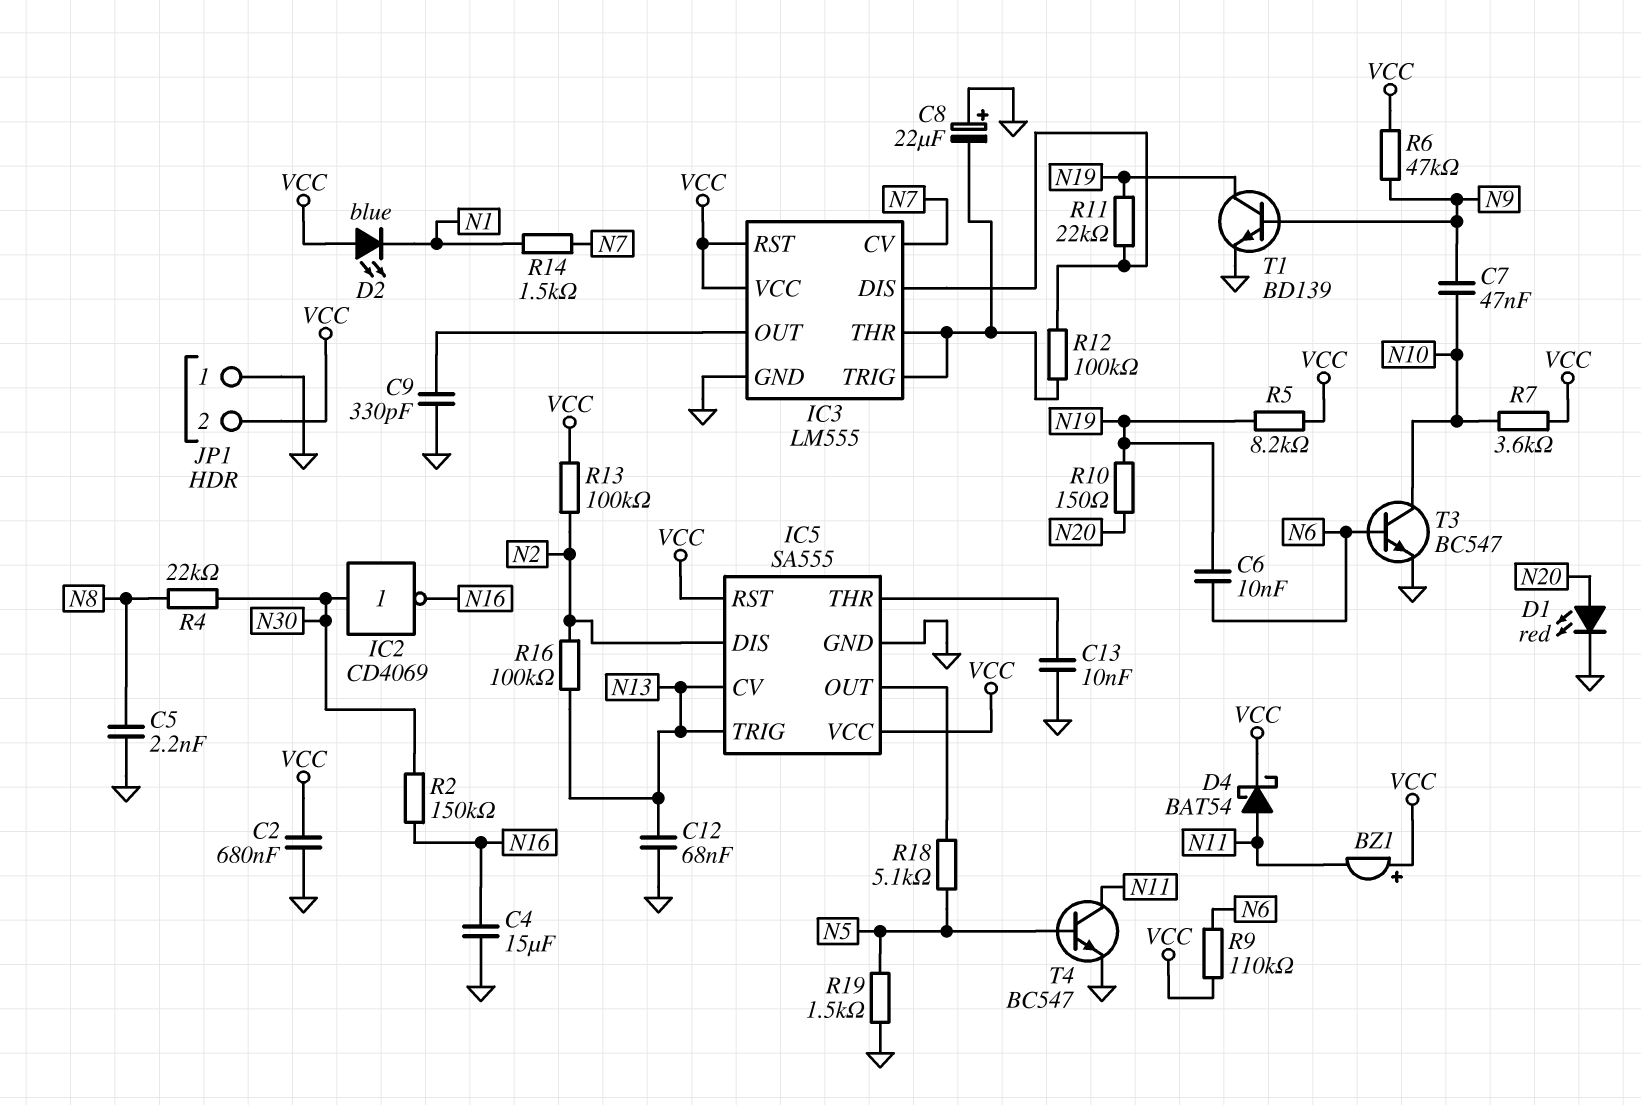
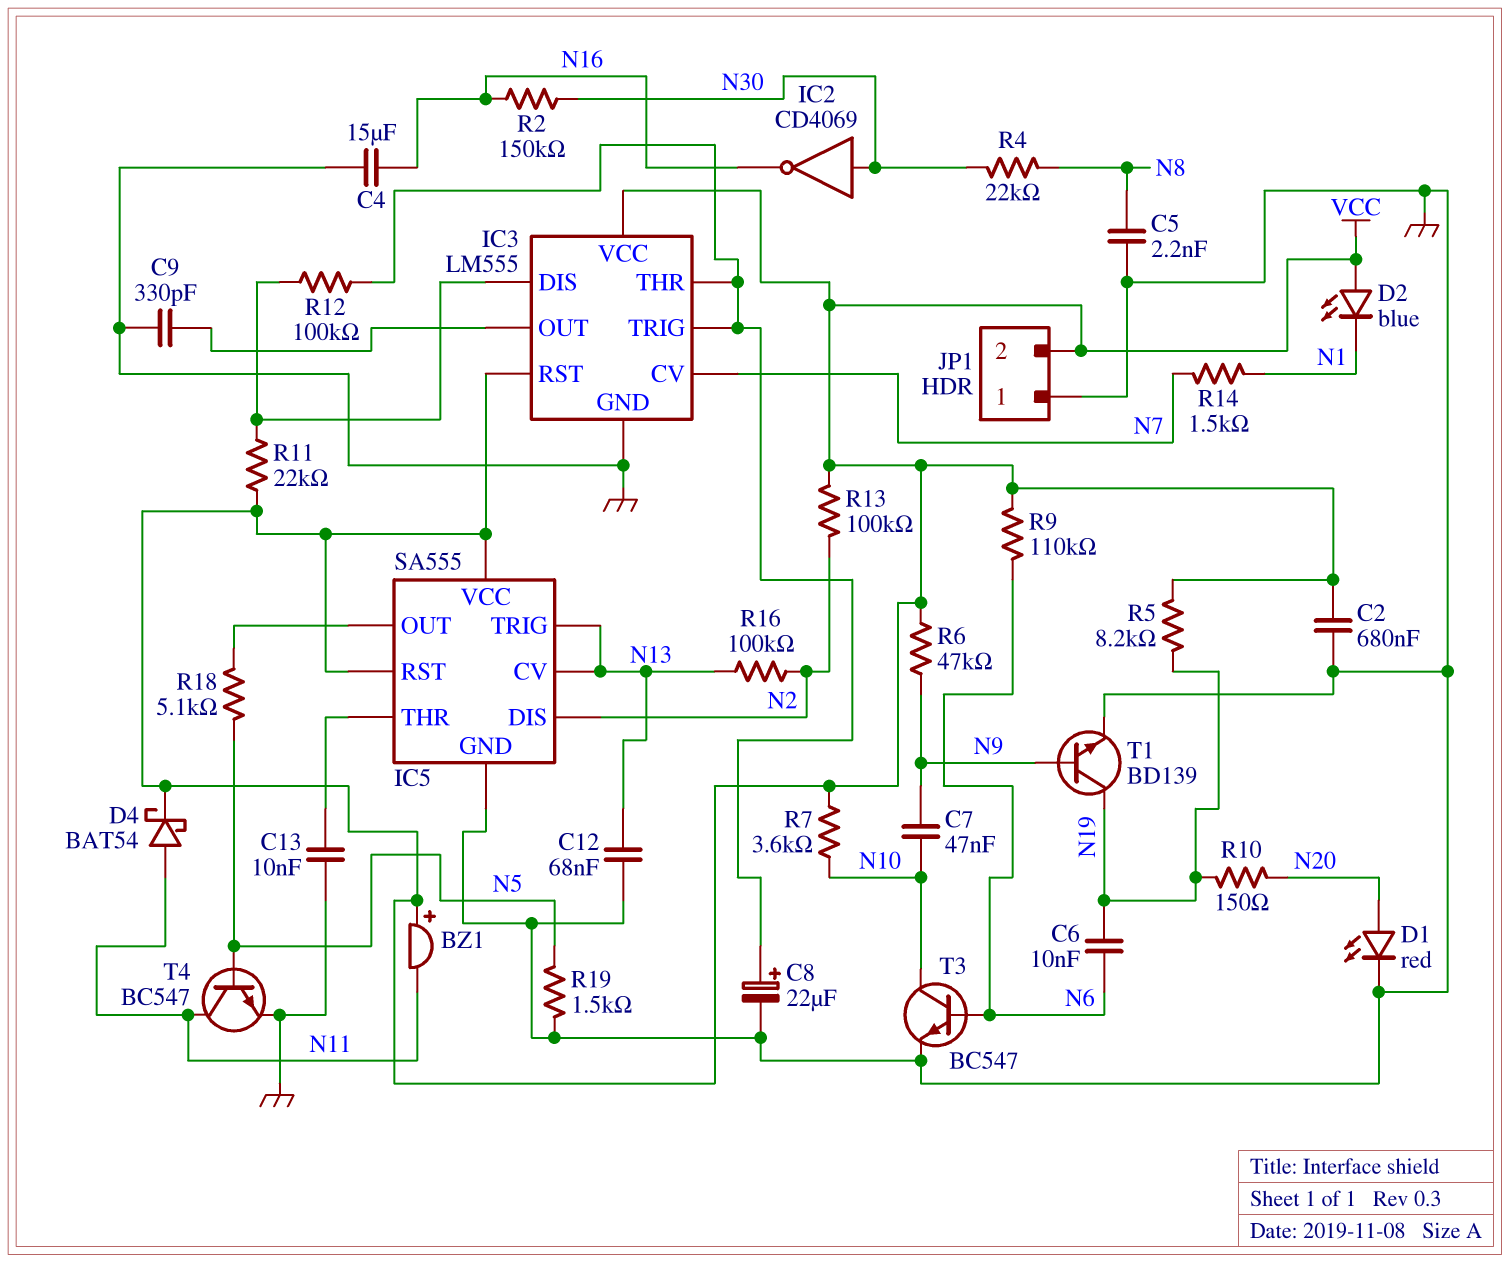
C8: 22uF (plus GND, minus IC3/THR) -> 22uF (plus IC3/THR, minus GND)
R11: 22k (IC3/DIS, N19) -> 22k (IC3/DIS, VCC)

